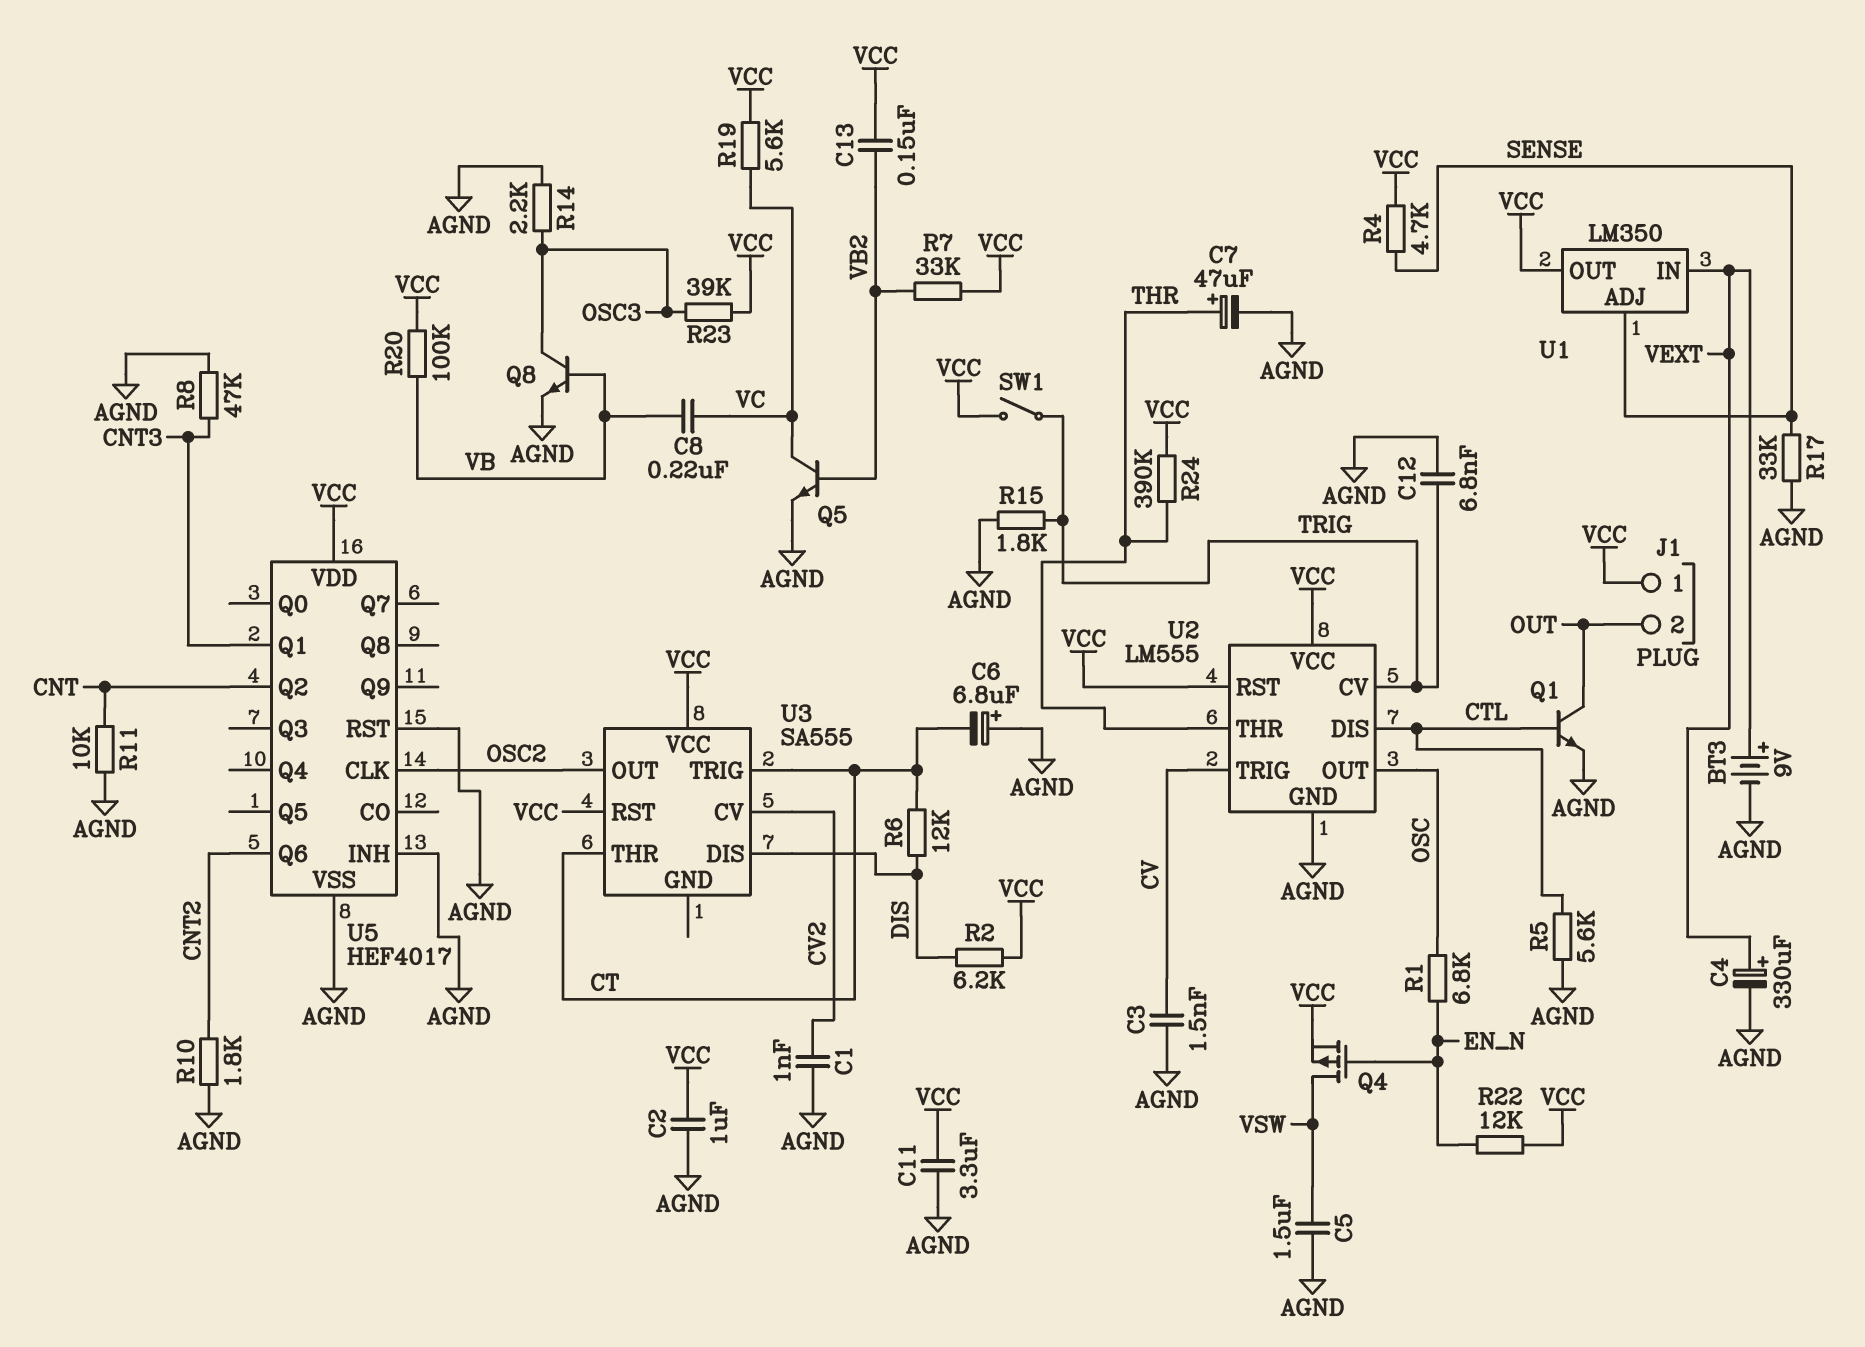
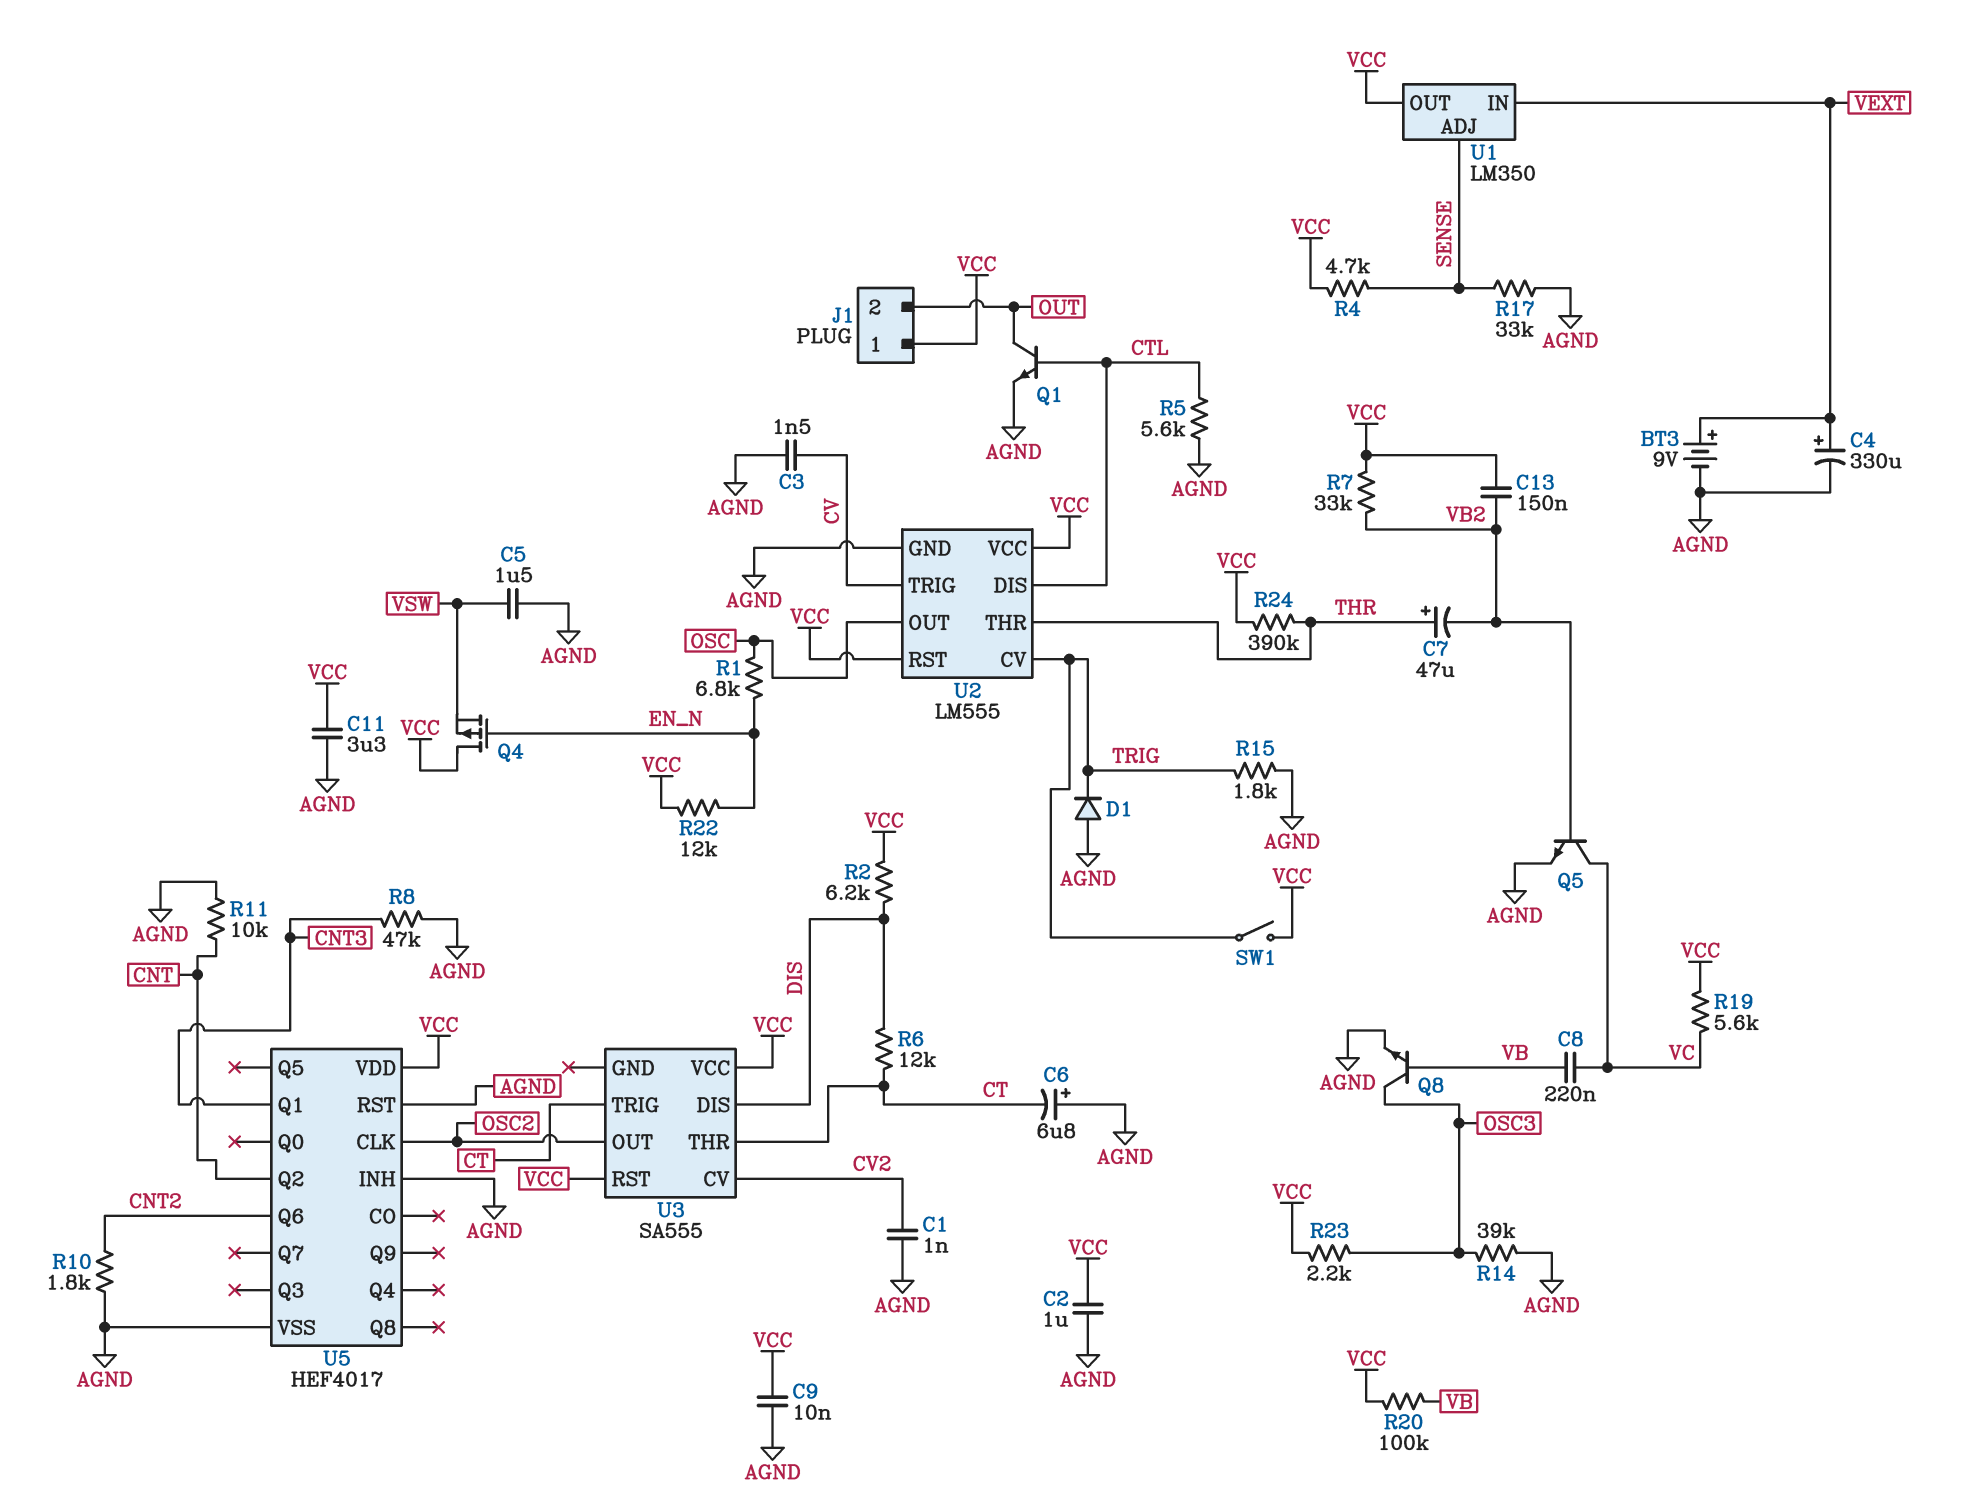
C7: 47uF (plus THR, minus AGND) -> 47uF (plus THR, minus VB2)
C9: none -> 10nF (AGND, VCC)
C12: 6.8nF (AGND, TRIG) -> none
D1: none -> diode (A AGND, K TRIG)
Q4: PMOS (G EN_N, D VSW, S VCC) -> PMOS (G EN_N, D VCC, S VSW)
R14: 2.2k (AGND, OSC3) -> 39k (AGND, OSC3)
R23: 39k (OSC3, VCC) -> 2.2k (OSC3, VCC)

